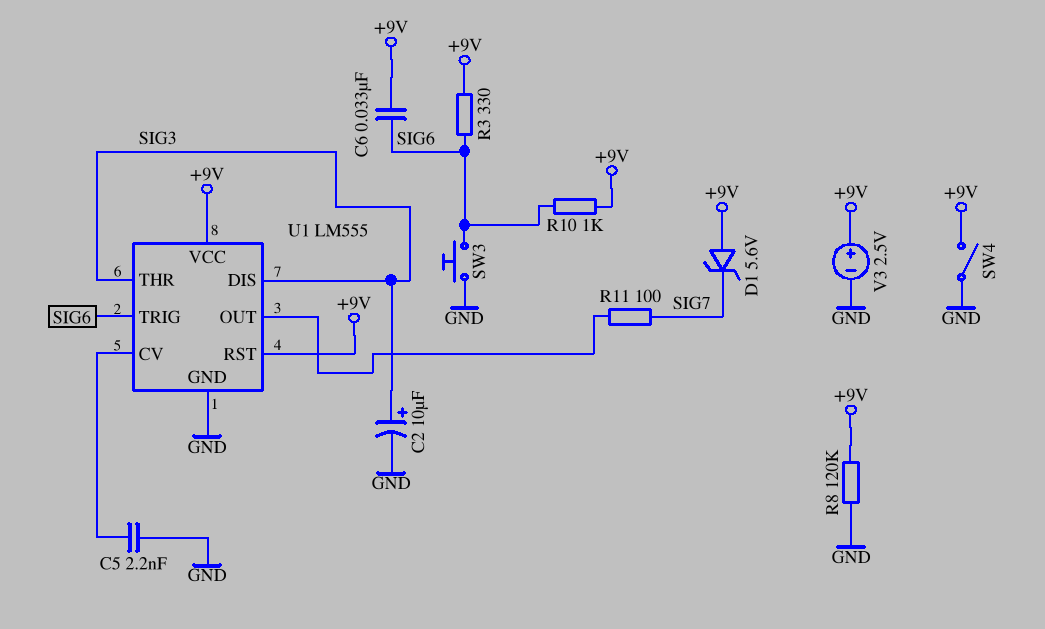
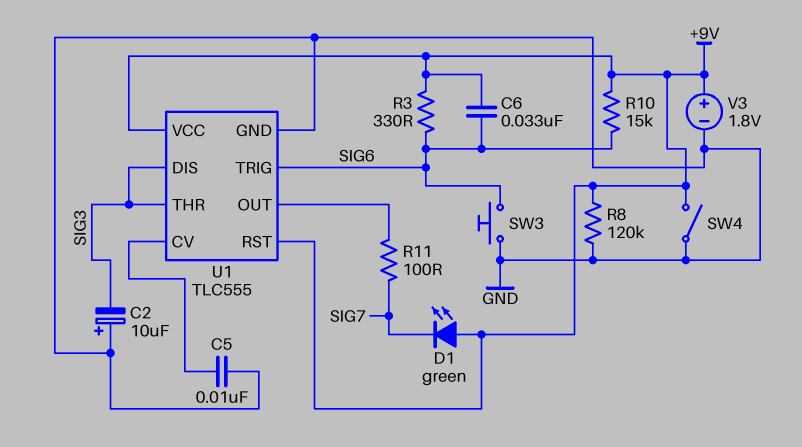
C2: 10uF (plus SIG3, minus GND) -> 10uF (plus GND, minus SIG3)
C5: 2.2nF (GND, U1/CV) -> 10nF (GND, U1/CV)
D1: zener 5.6V (A +9V, K SIG7) -> LED green (A +9V, K SIG7)
R10: 1k (+9V, SIG6) -> 15k (+9V, SIG6)
U1: LM555 -> TLC555
V3: 2.5V (plus +9V, minus GND) -> 1.8V (plus +9V, minus GND)

